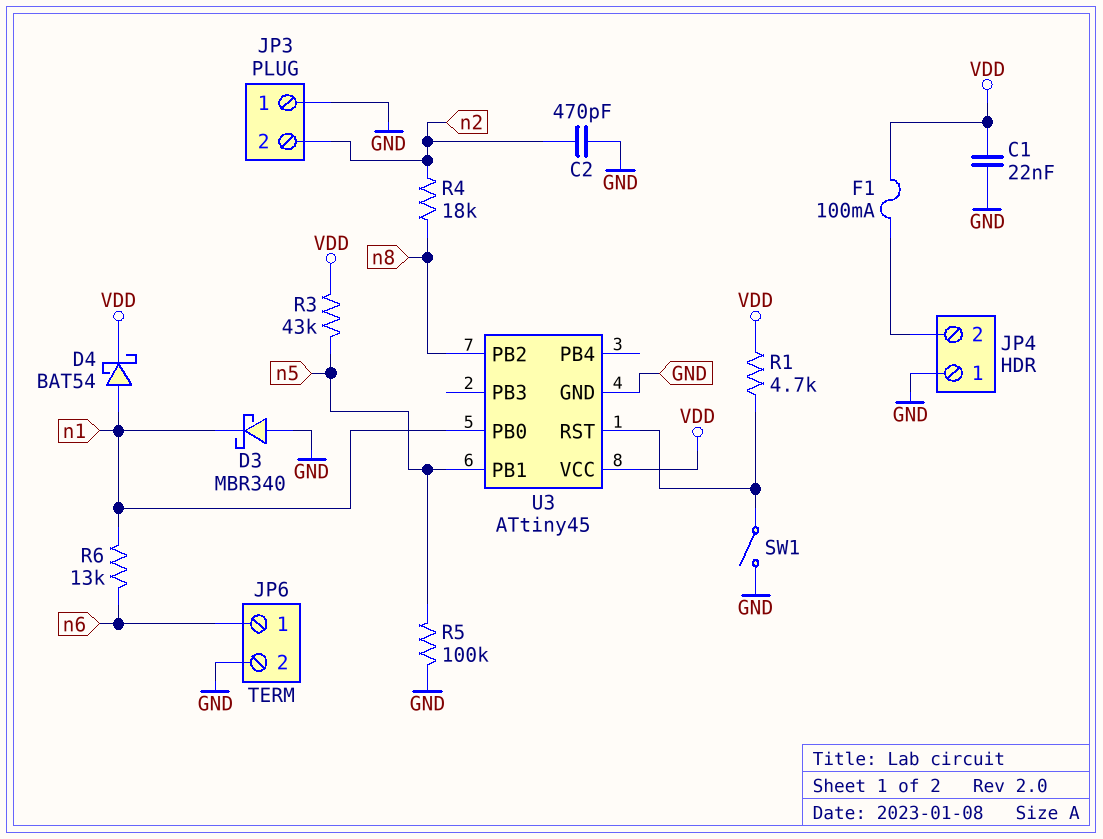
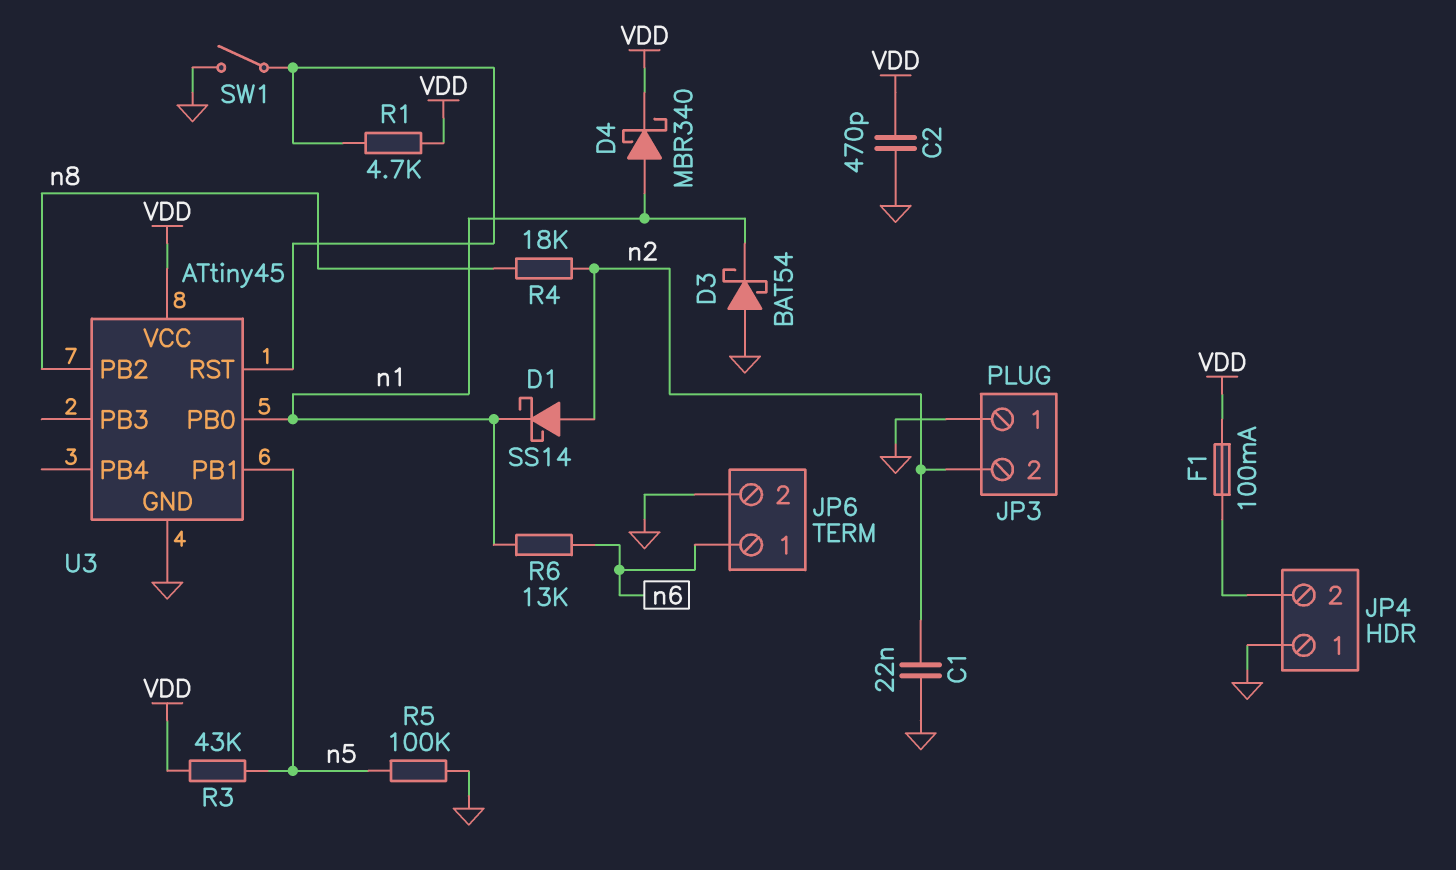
C1: 22nF (GND, VDD) -> 22nF (GND, n2)
C2: 470pF (GND, n2) -> 470pF (GND, VDD)
D1: none -> schottky SS14 (A n2, K n1)
D3: schottky MBR340 (A GND, K n1) -> schottky BAT54 (A GND, K n1)
D4: schottky BAT54 (A n1, K VDD) -> schottky MBR340 (A n1, K VDD)

